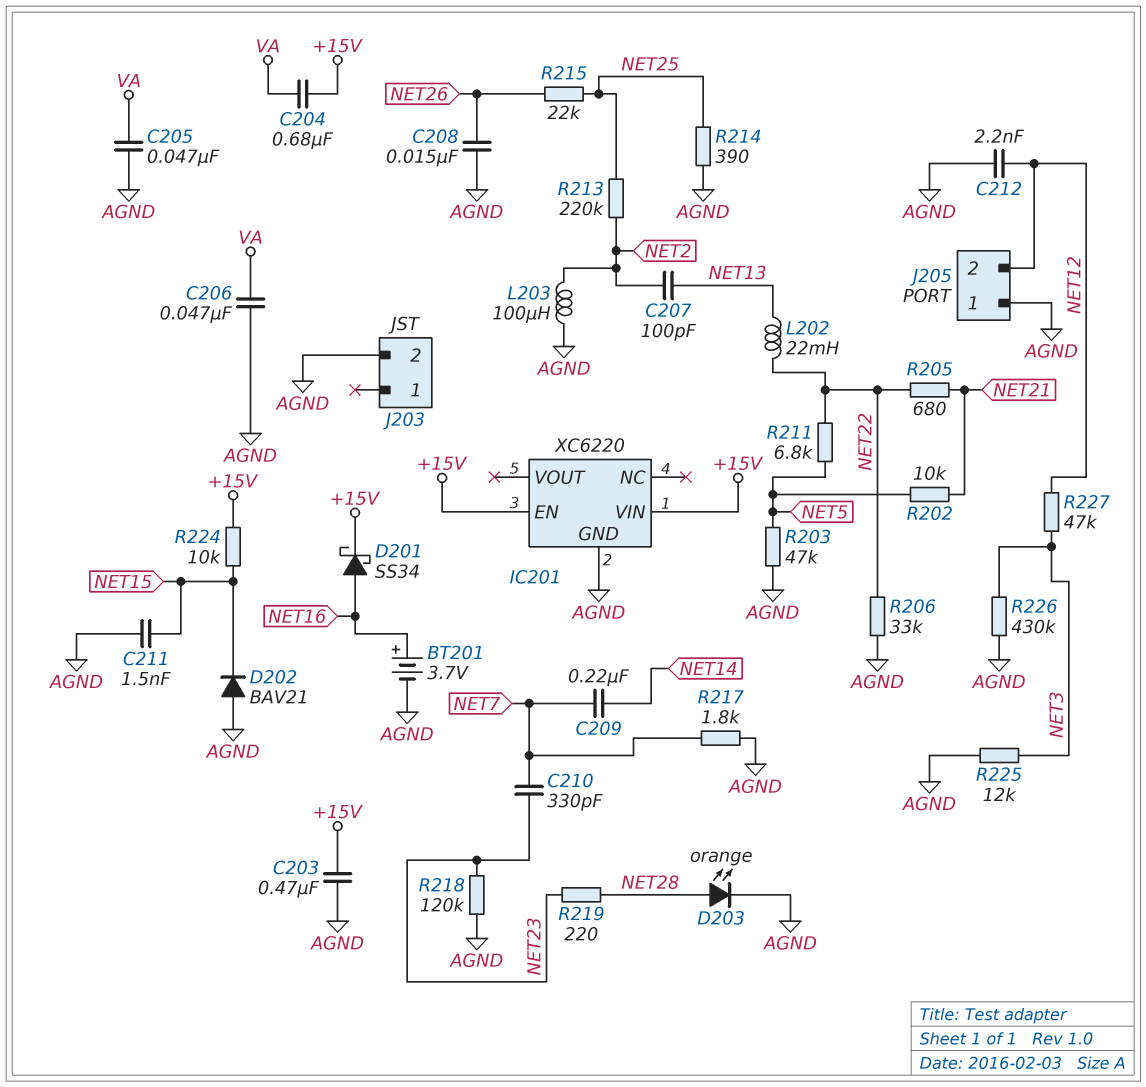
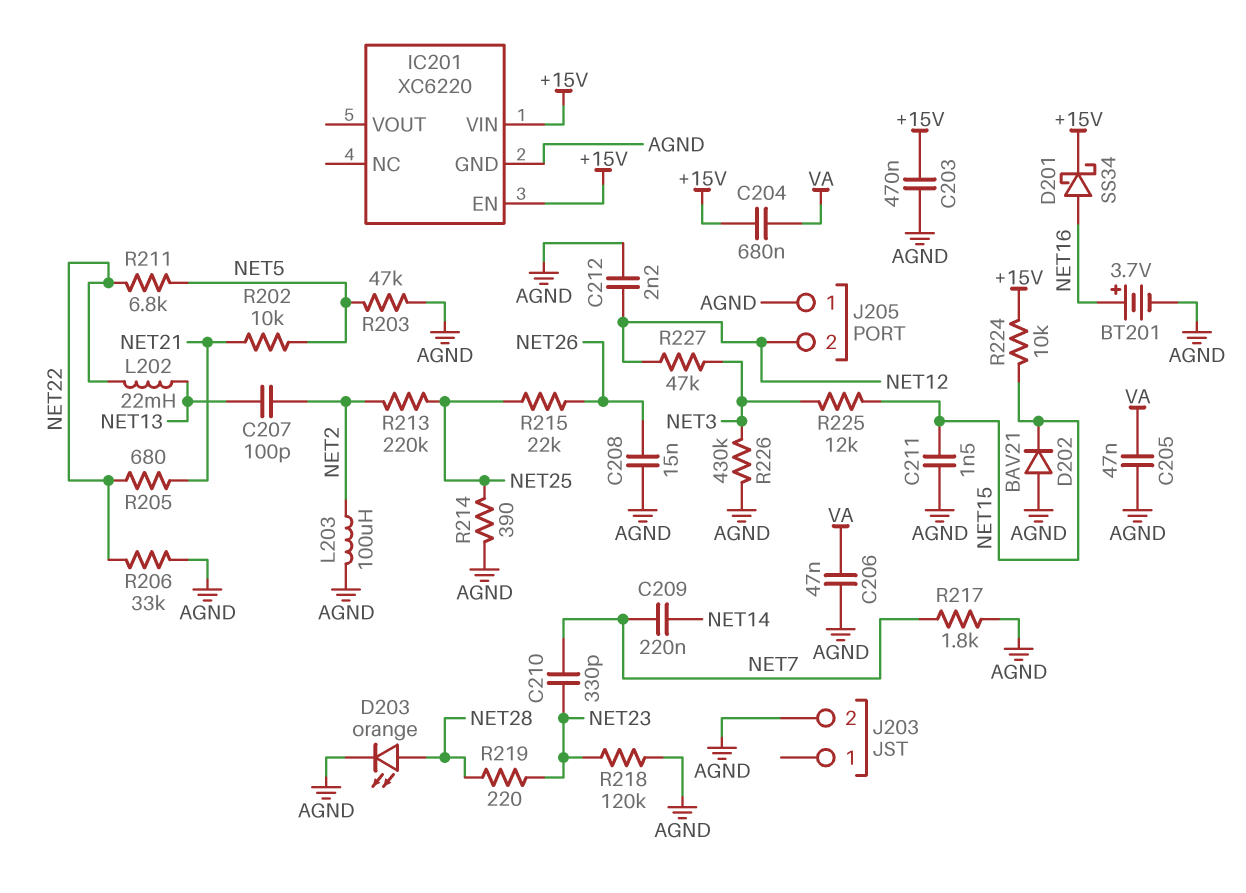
R225: 12k (AGND, NET3) -> 12k (NET3, NET15)

